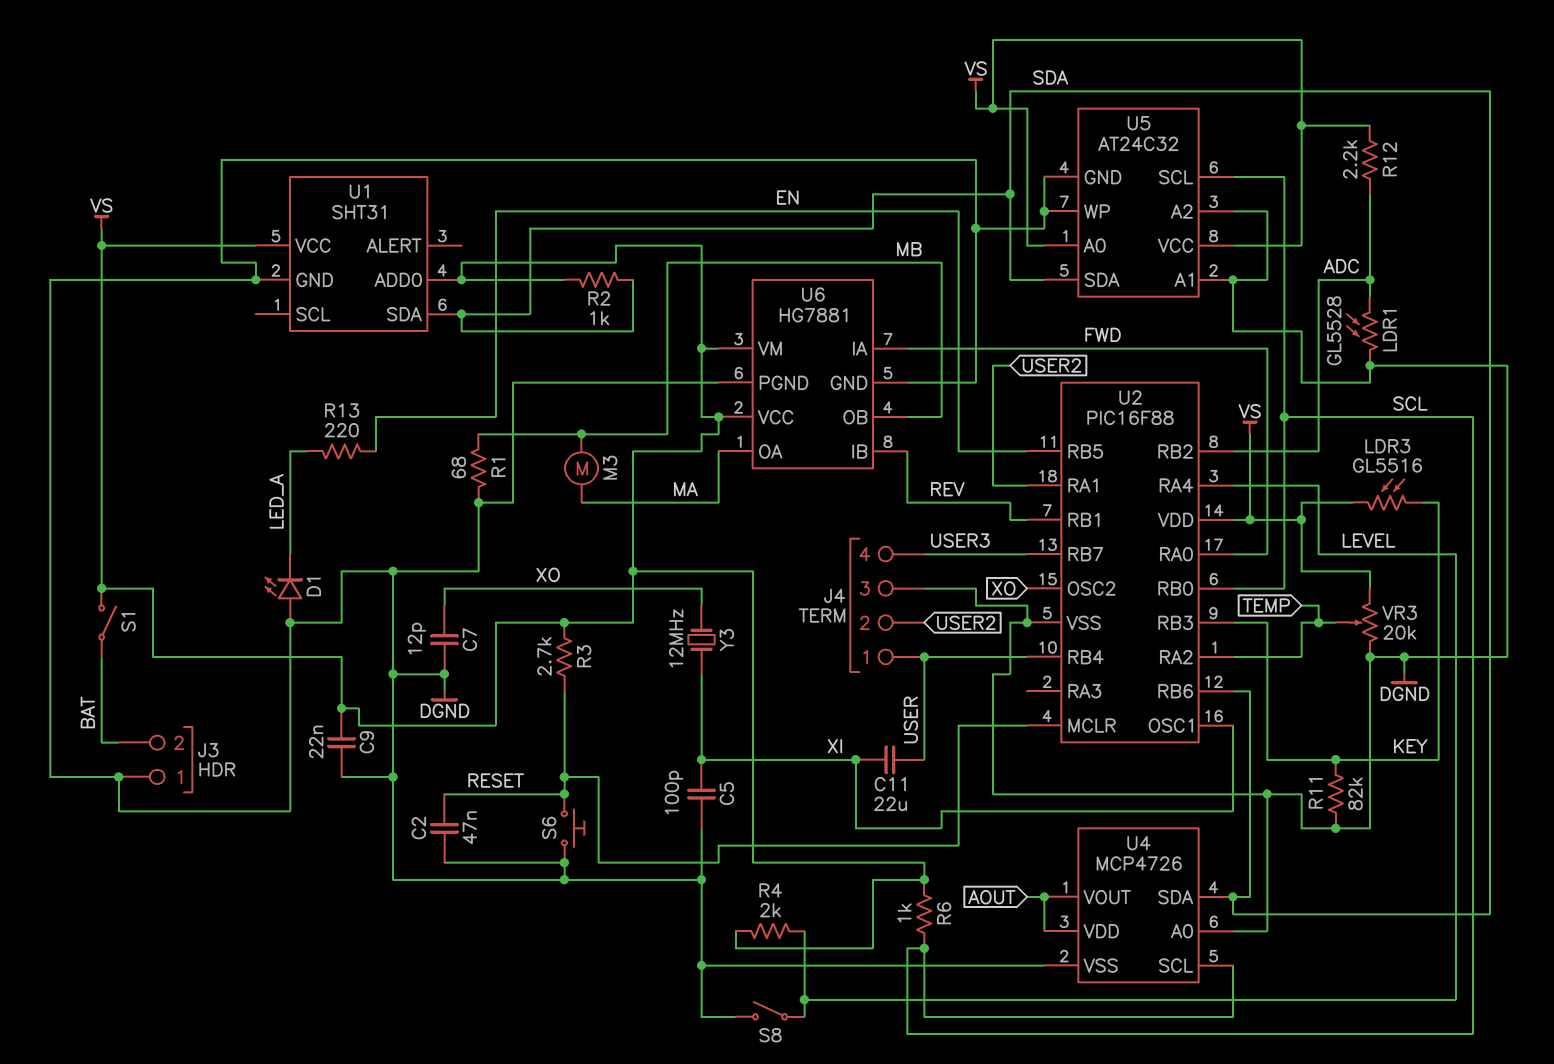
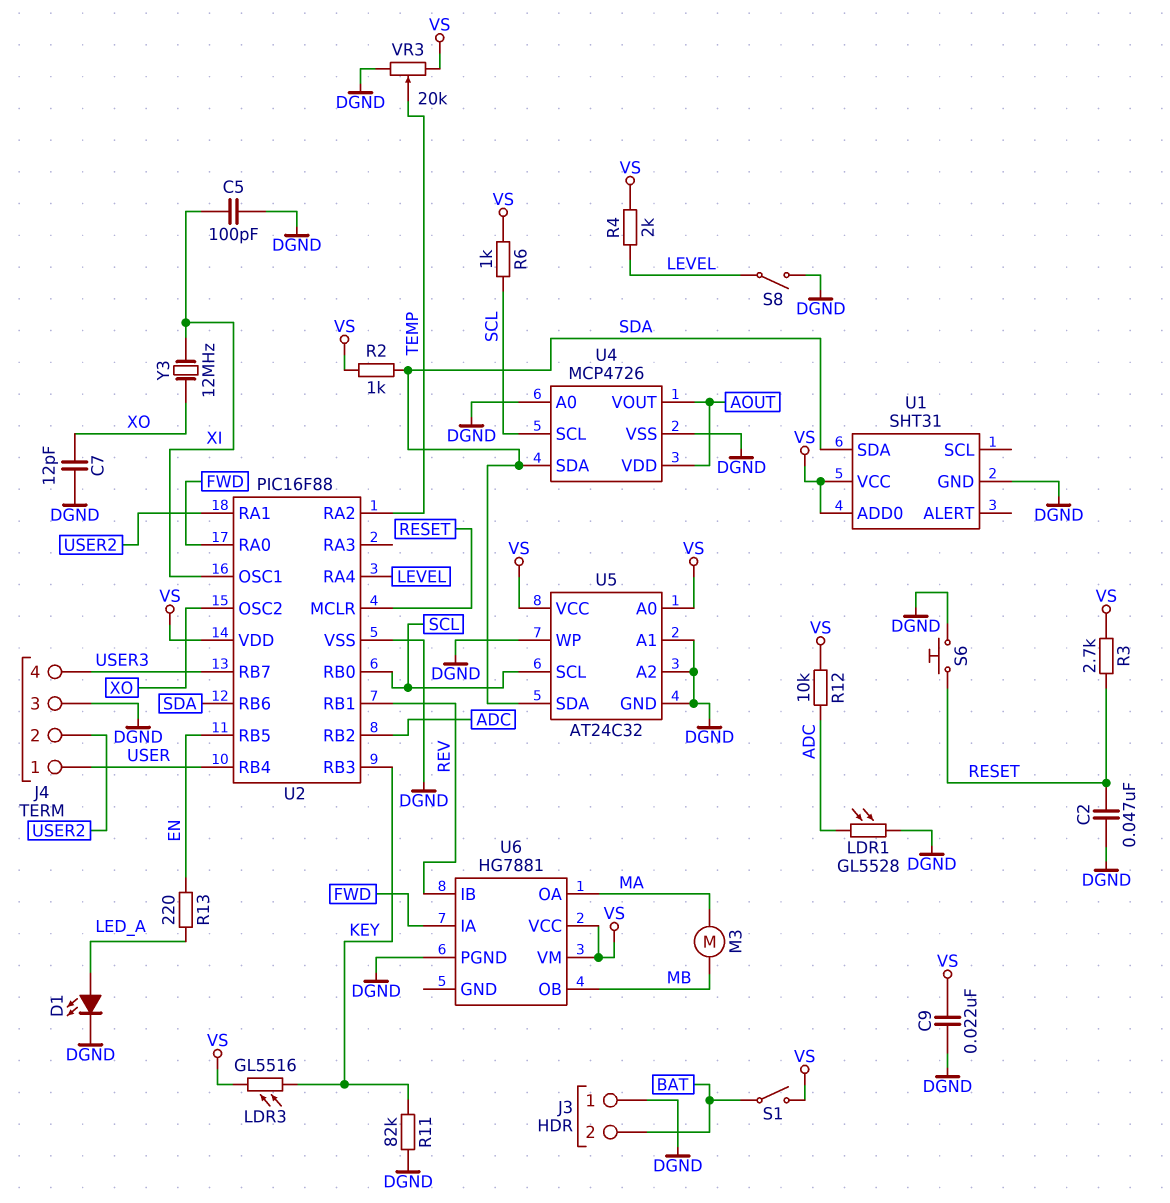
C11: 22uF (USER, XI) -> none
D1: LED (A DGND, K LED_A) -> LED (A LED_A, K DGND)
R1: 68 (DGND, MB) -> none
R12: 2.2k (ADC, VS) -> 10k (ADC, VS)
U6 pin GND: DGND -> none

